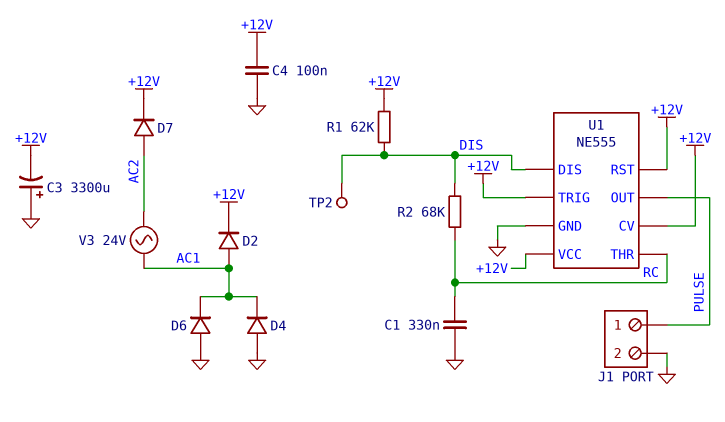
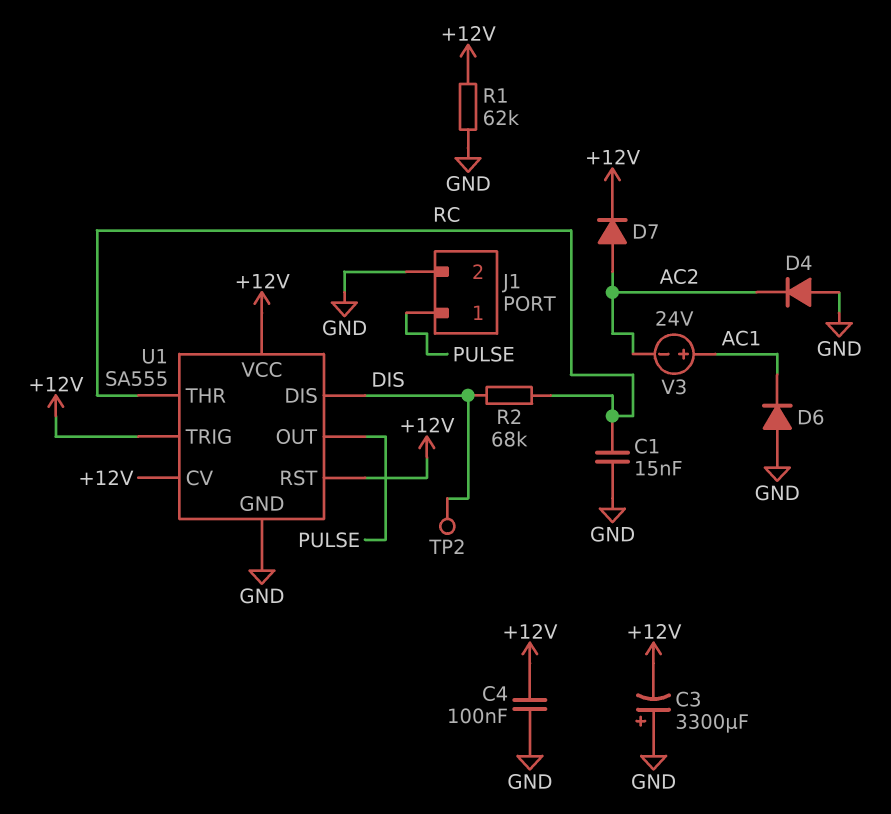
C1: 330nF (GND, RC) -> 15nF (GND, RC)
D2: diode (A AC1, K +12V) -> none
D4: diode (A GND, K AC1) -> diode (A GND, K AC2)
R1: 62k (+12V, DIS) -> 62k (+12V, GND)
U1: NE555 -> SA555
V3: AC 24V (AC1, AC2) -> 24V (plus AC1, minus AC2)

